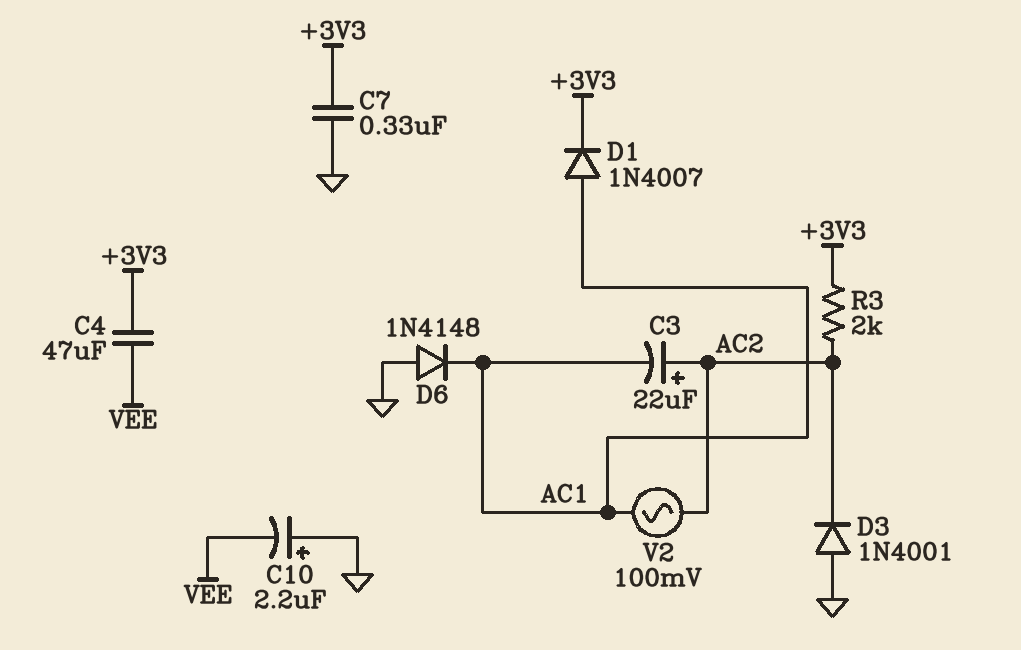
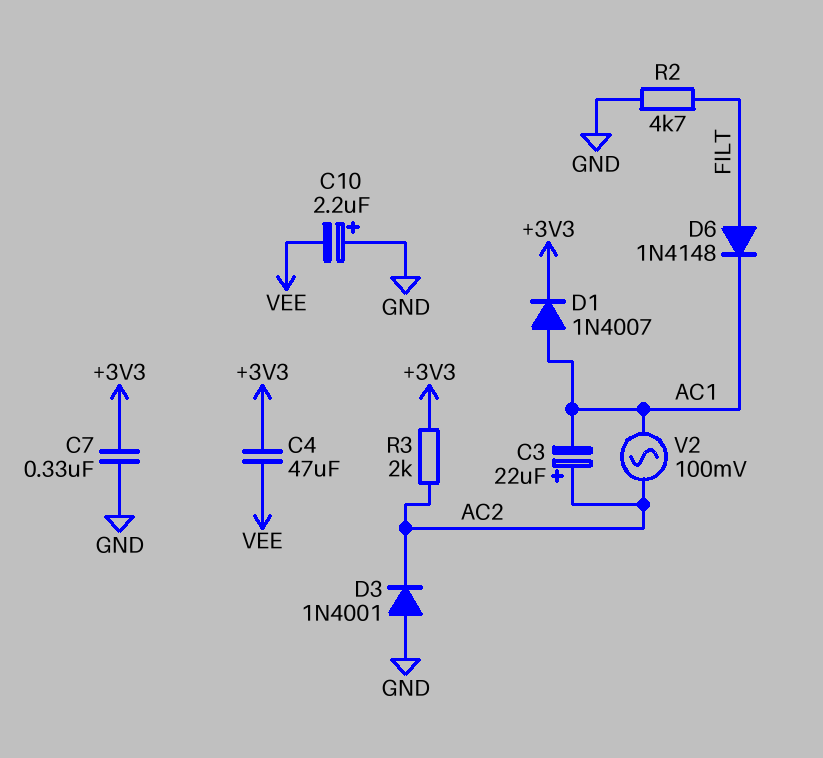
D6: diode 1N4148 (A GND, K AC1) -> diode 1N4148 (A FILT, K AC1)
R2: none -> 4.7k (FILT, GND)

